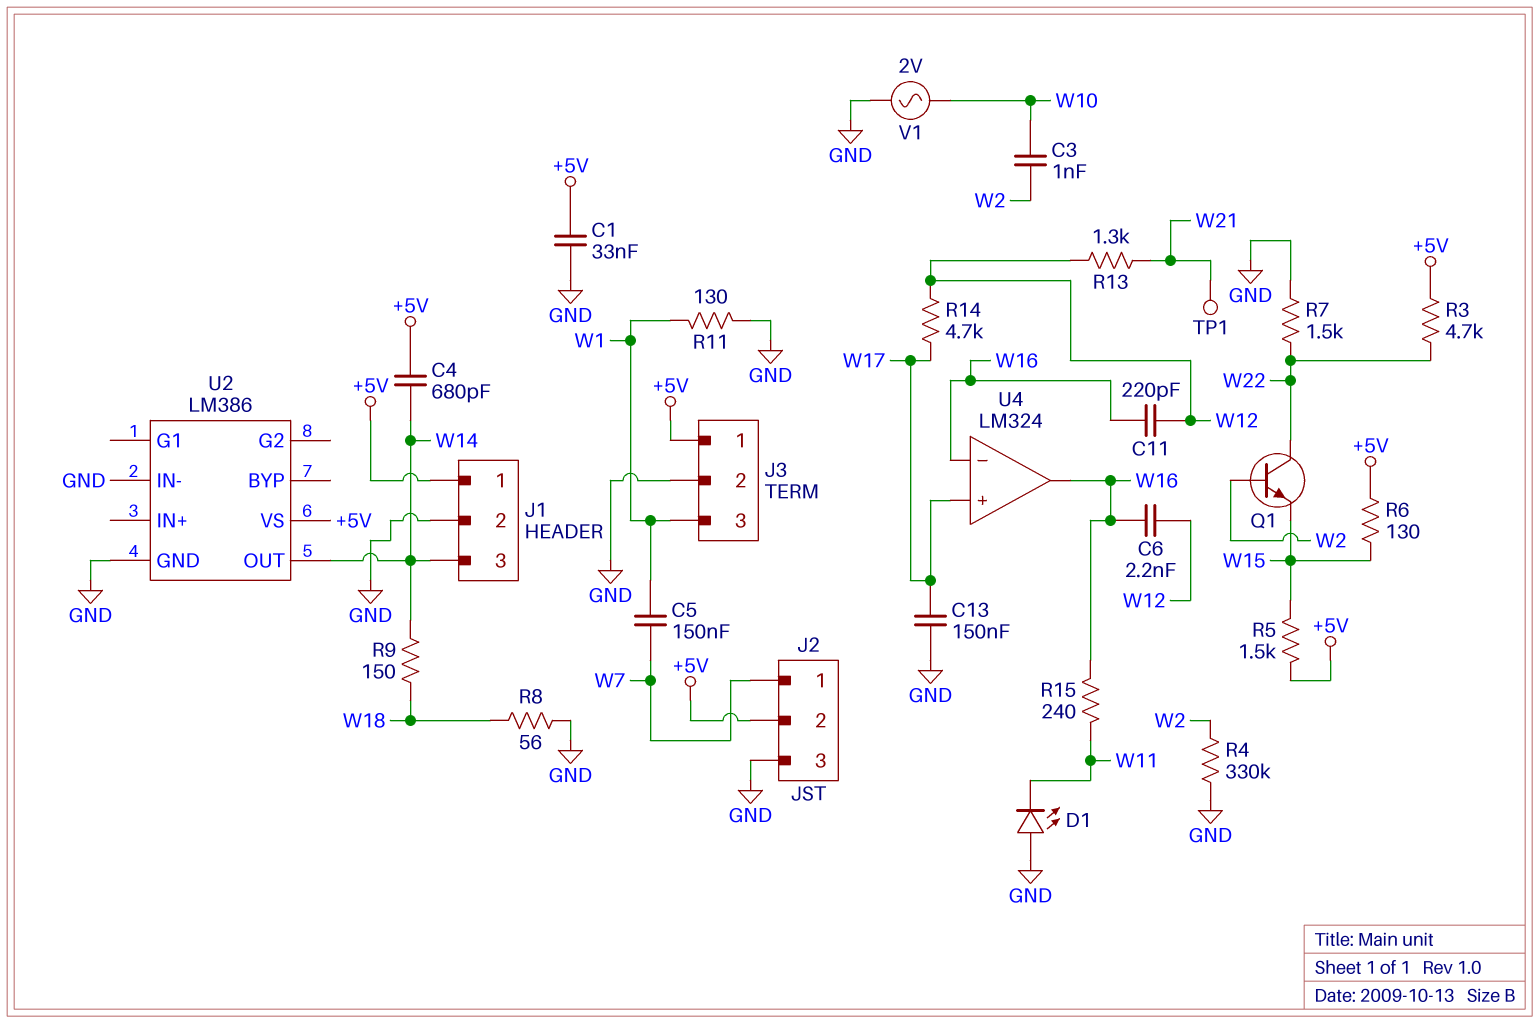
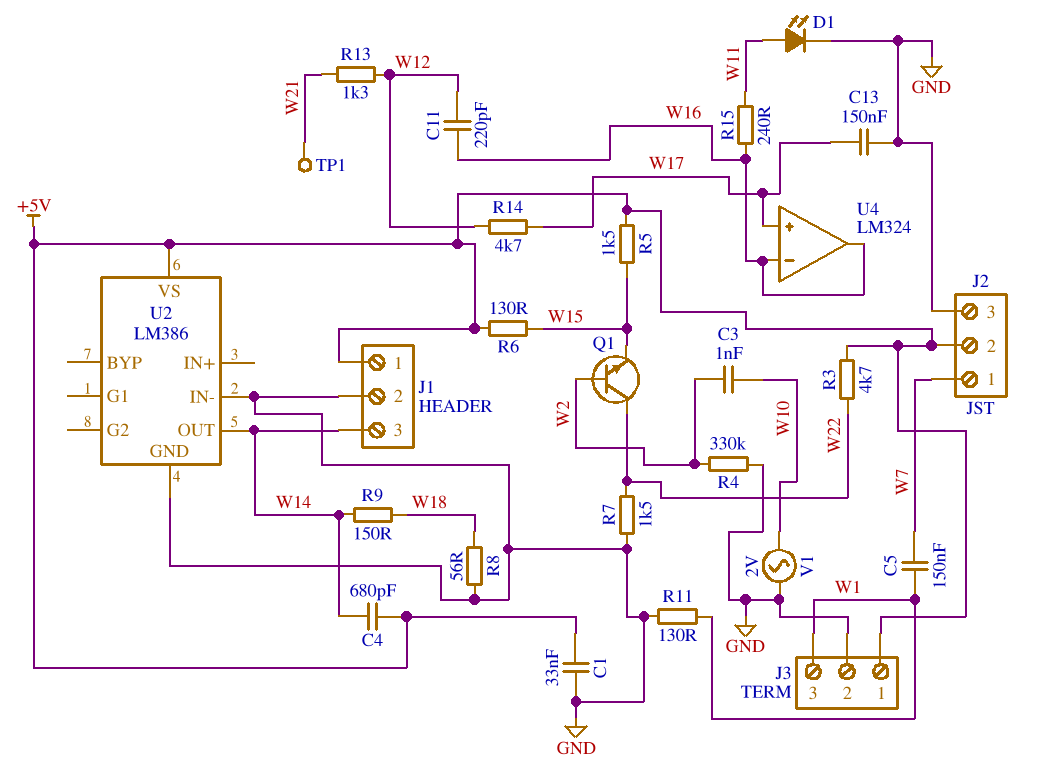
C6: 2.2nF (W12, W16) -> none
D1: LED (A GND, K W11) -> LED (A W11, K GND)

